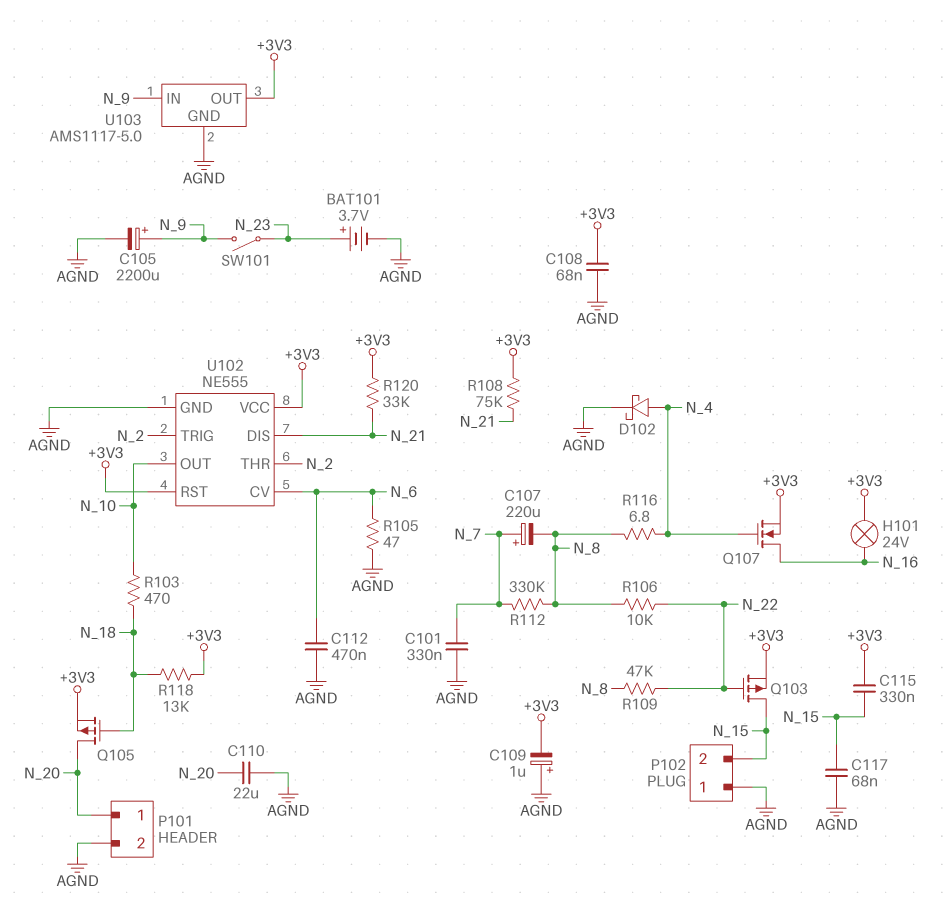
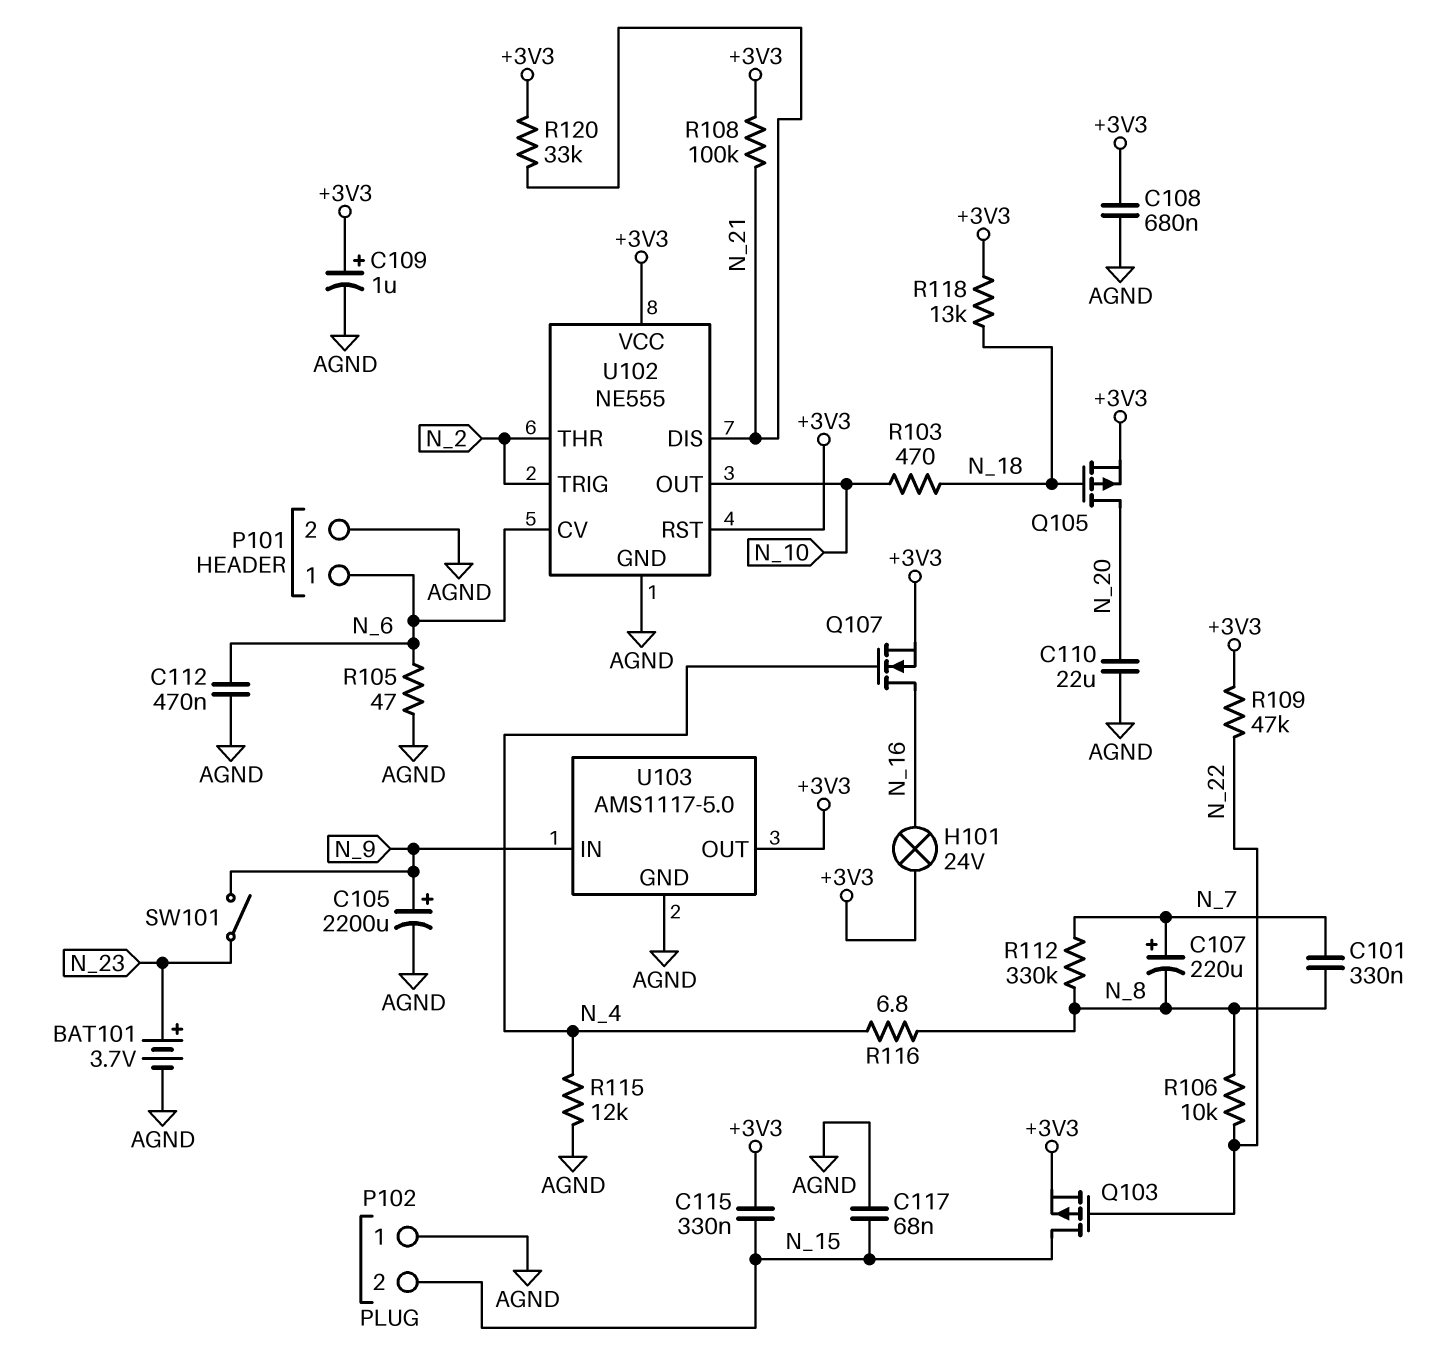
C101: 330nF (AGND, N_7) -> 330nF (N_7, N_8)
C108: 68nF (+3V3, AGND) -> 680nF (+3V3, AGND)
C109: 1uF (plus AGND, minus +3V3) -> 1uF (plus +3V3, minus AGND)
D102: schottky (A N_4, K AGND) -> none
P101 pin 1: N_20 -> N_6
R108: 75k (+3V3, N_21) -> 100k (+3V3, N_21)
R109: 47k (N_8, N_22) -> 47k (+3V3, N_22)
R115: none -> 12k (AGND, N_4)

